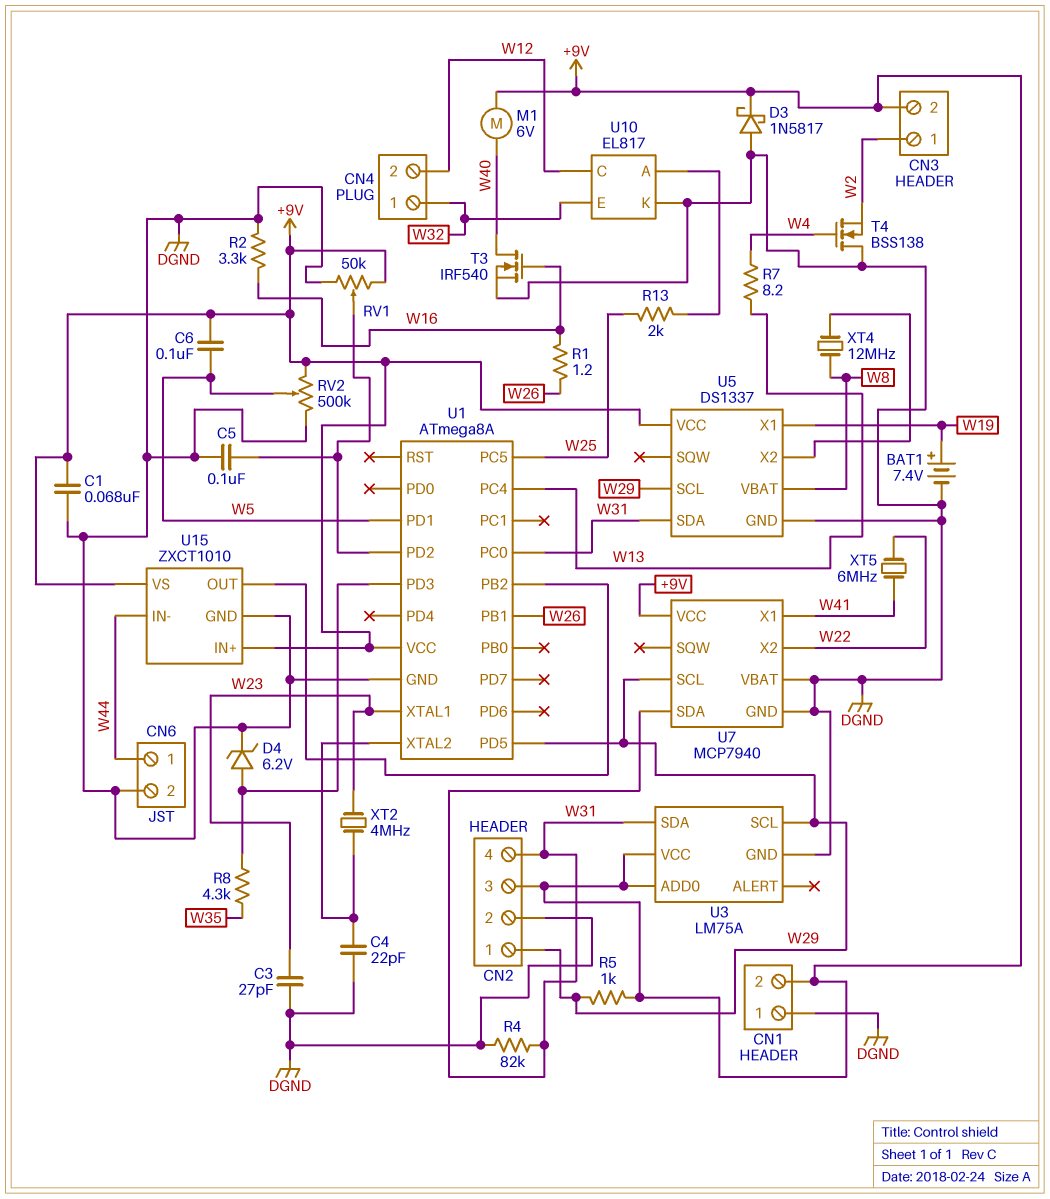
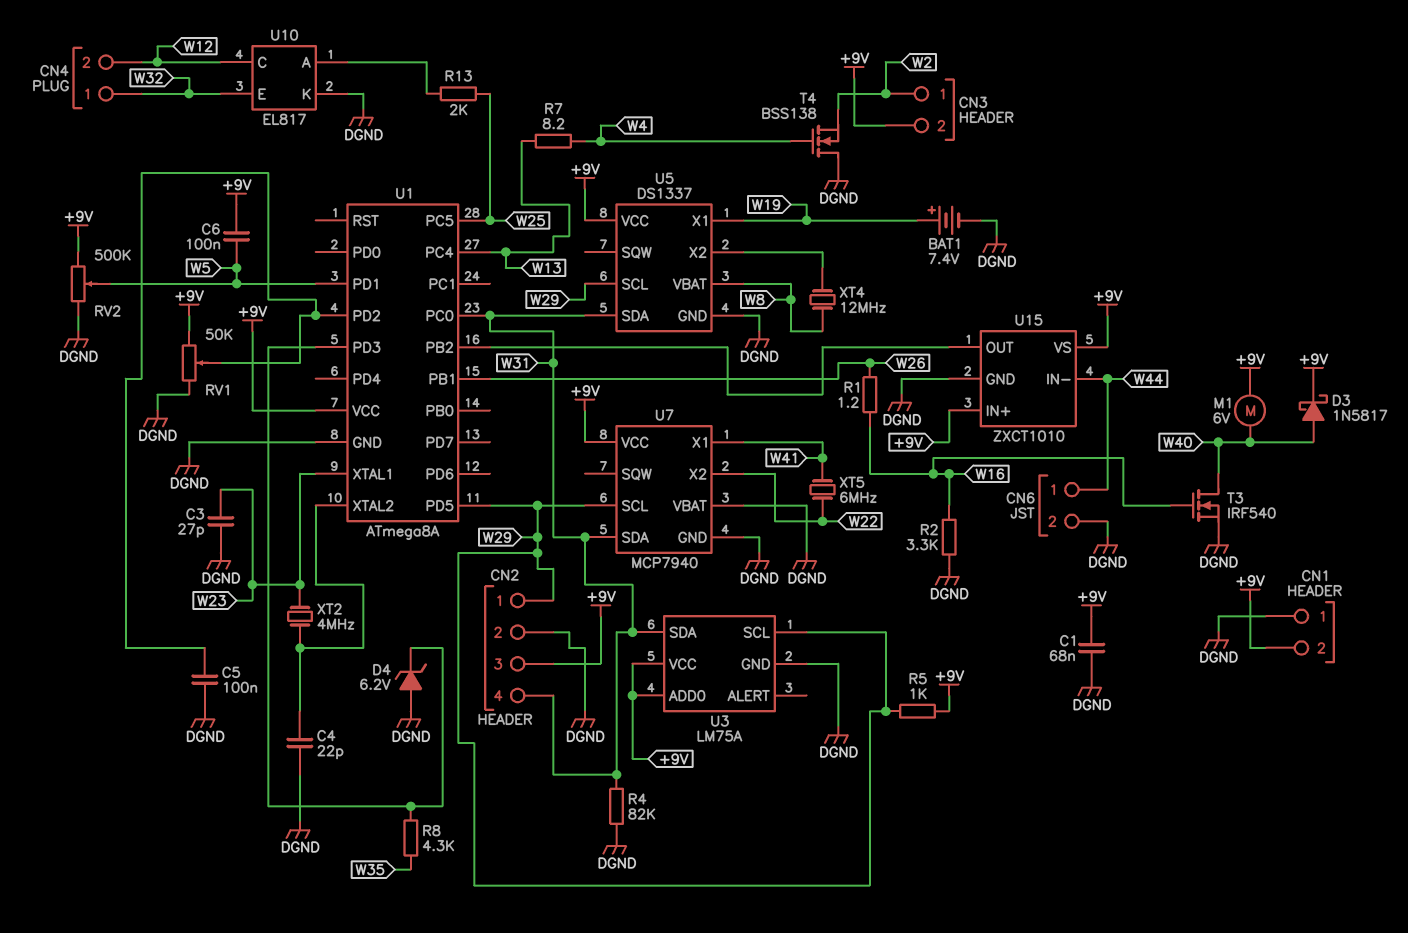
D3: schottky 1N5817 (A DGND, K +9V) -> schottky 1N5817 (A W40, K +9V)
D4: zener 6.2V (A U1/PD3, K DGND) -> zener 6.2V (A DGND, K U1/PD3)

